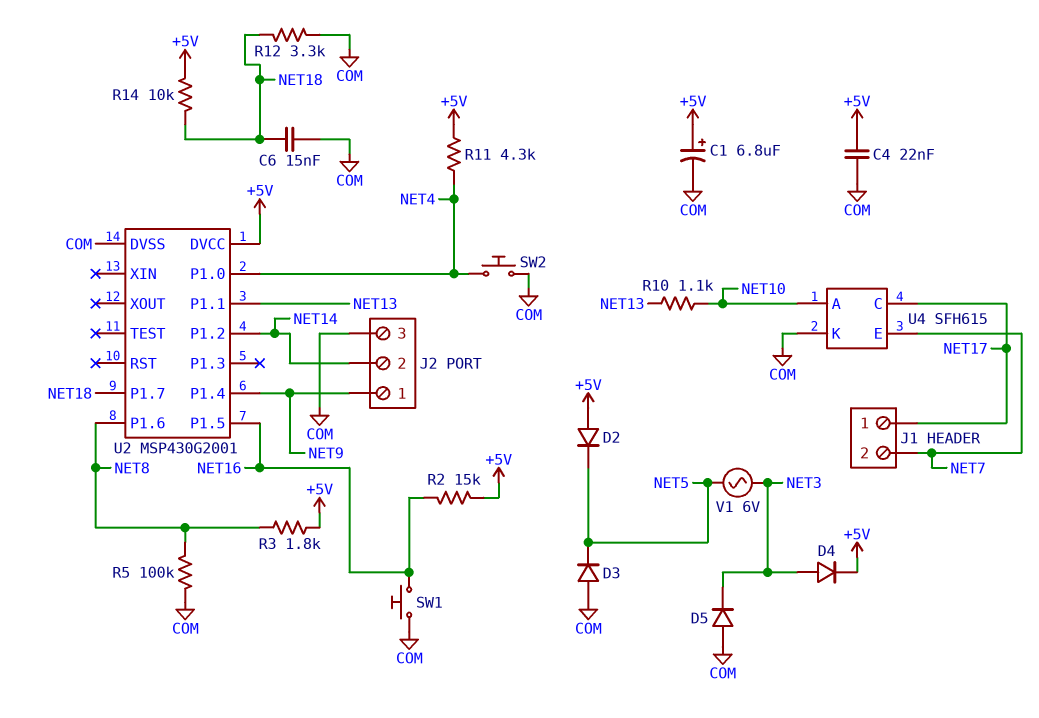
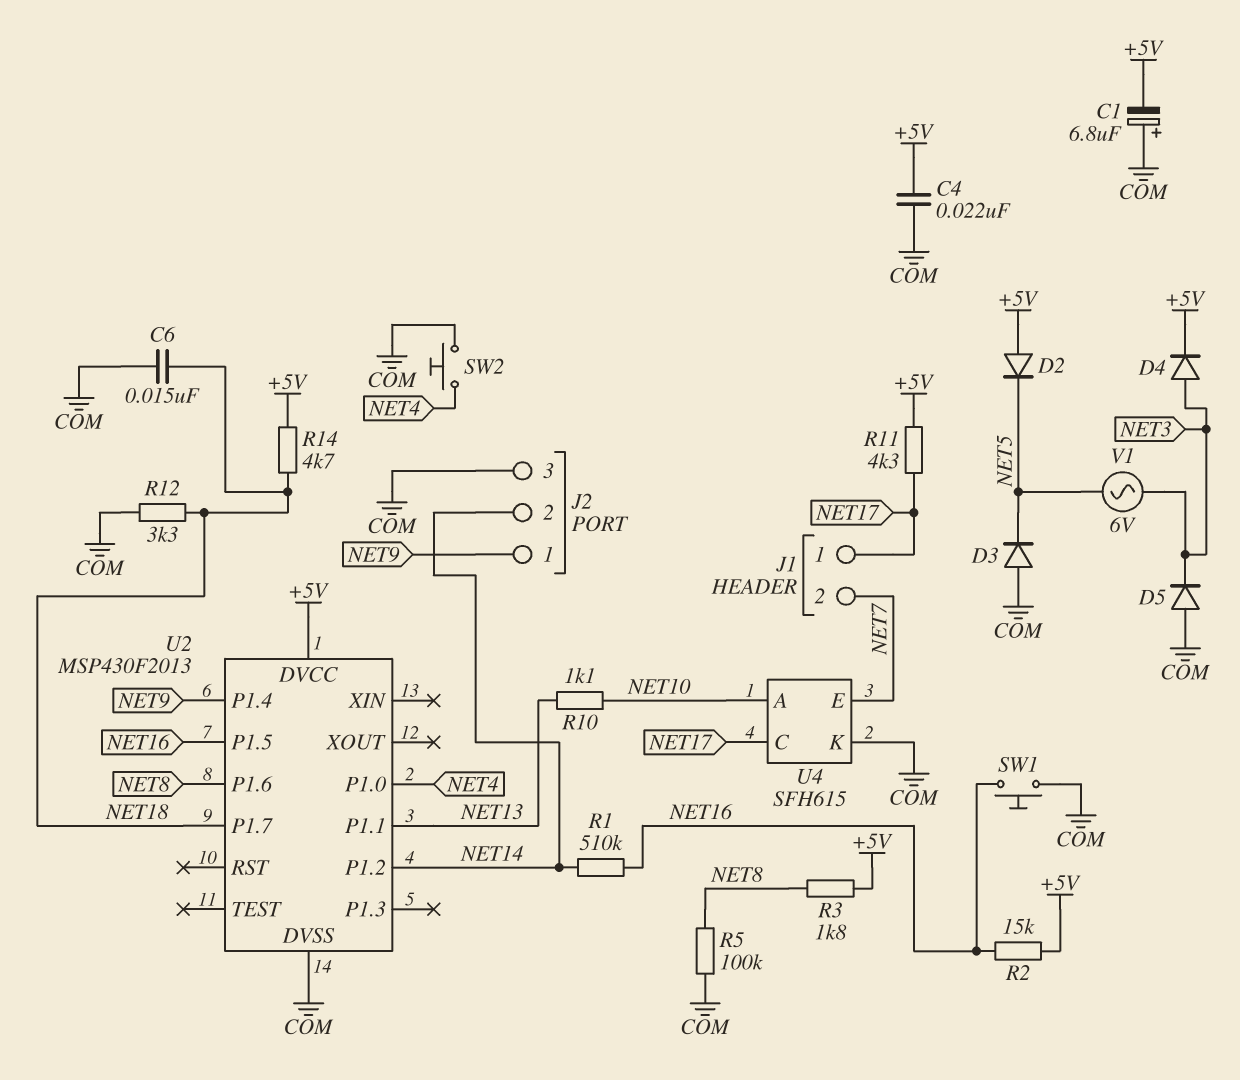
C1: 6.8uF (plus +5V, minus COM) -> 6.8uF (plus COM, minus +5V)
R1: none -> 510k (NET14, NET16)
R11: 4.3k (+5V, NET4) -> 4.3k (+5V, NET17)
R14: 10k (+5V, NET18) -> 4.7k (+5V, NET18)
U2: MSP430G2001 -> MSP430F2013

